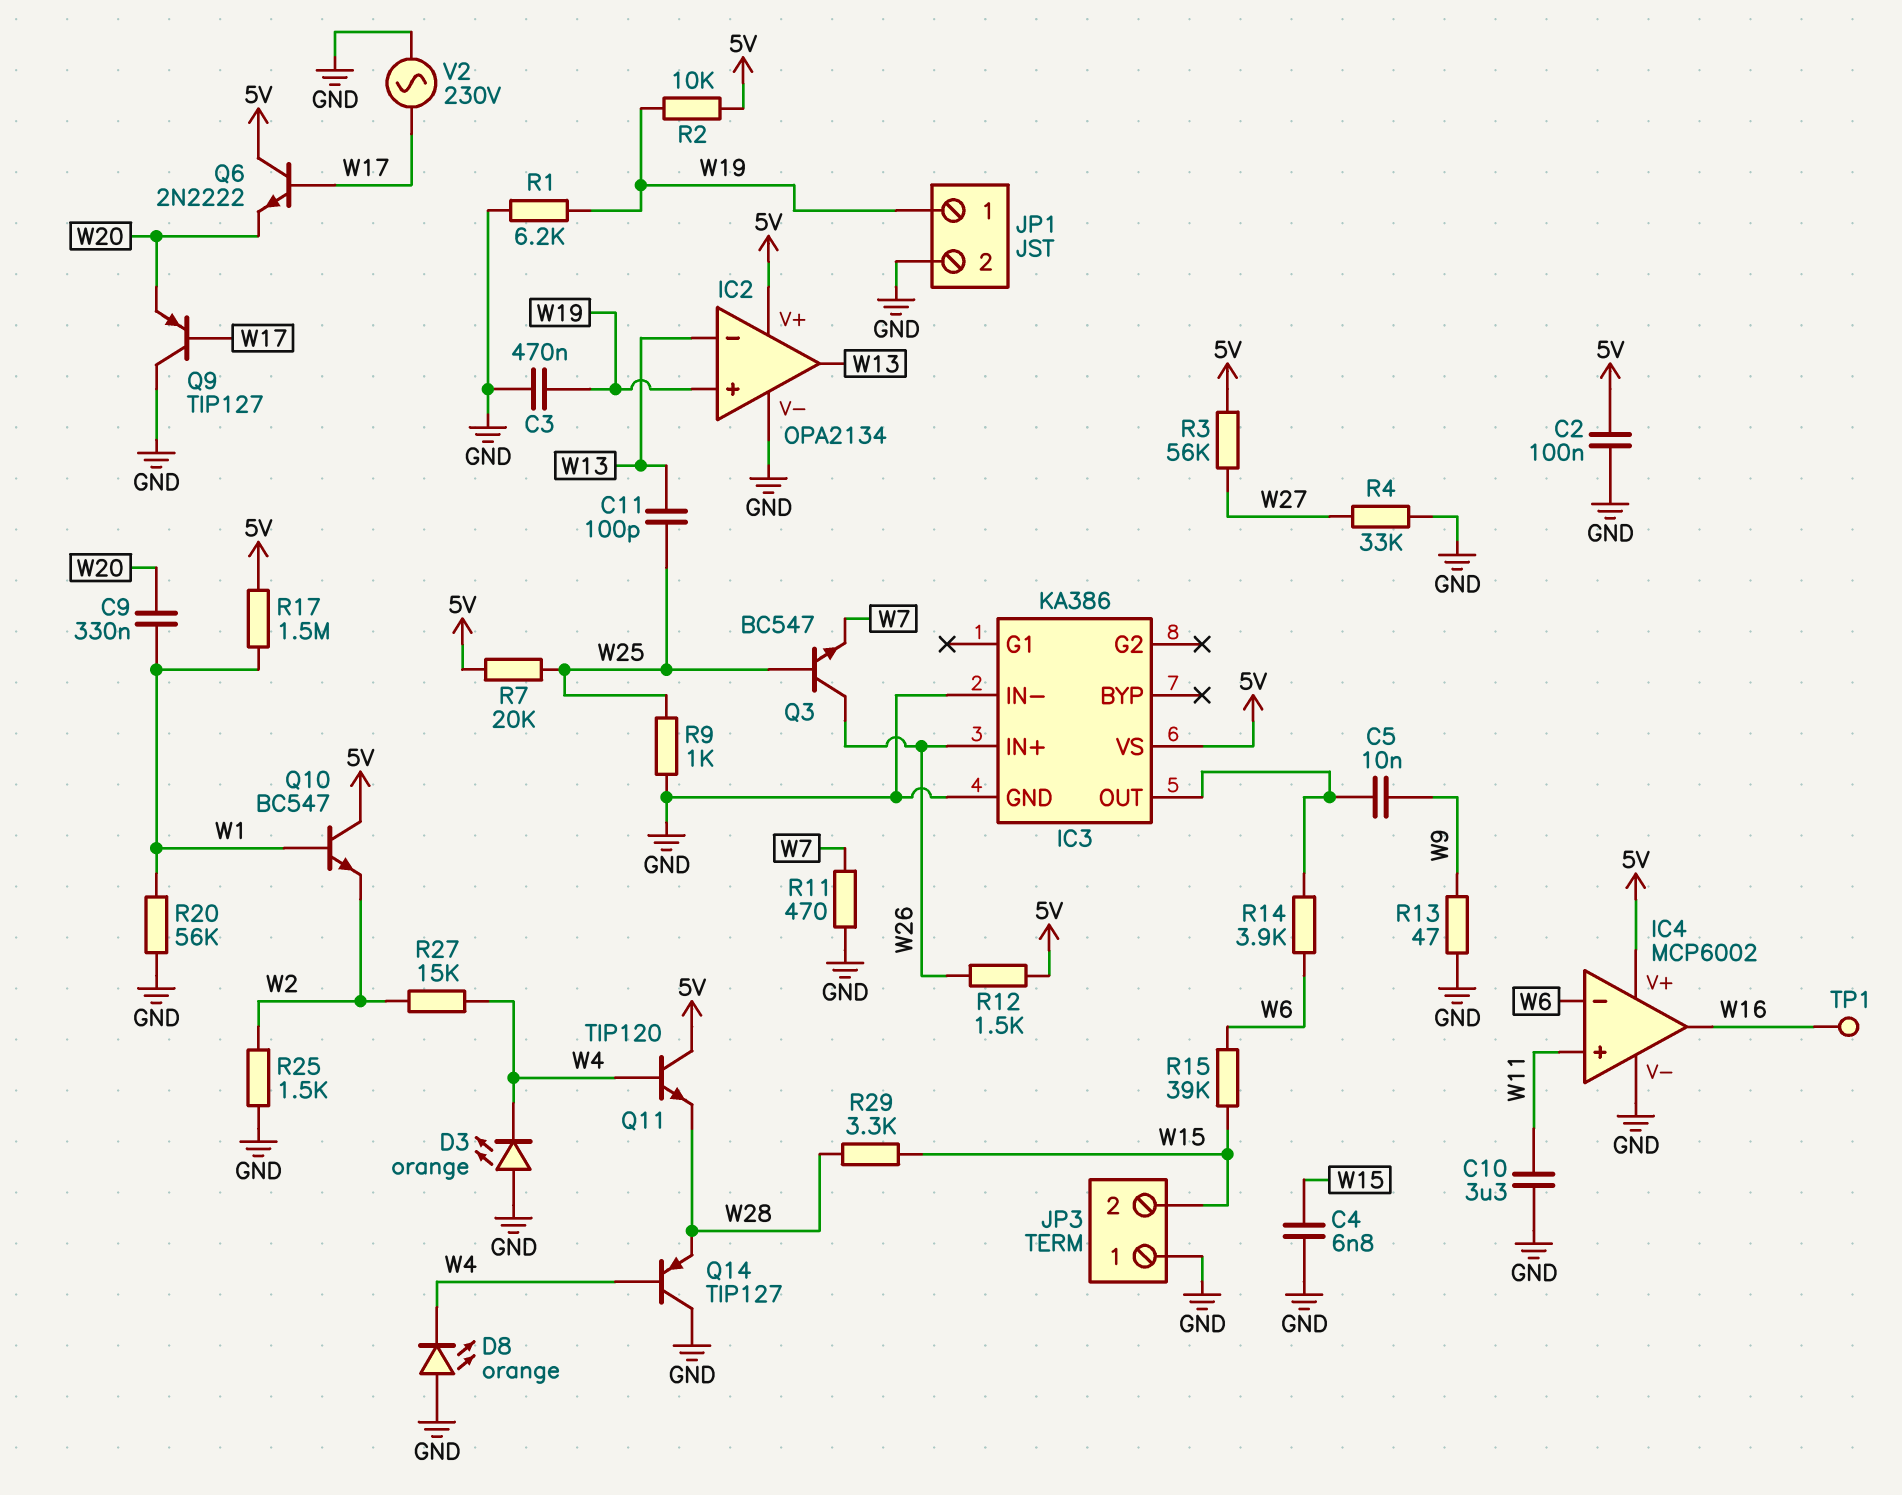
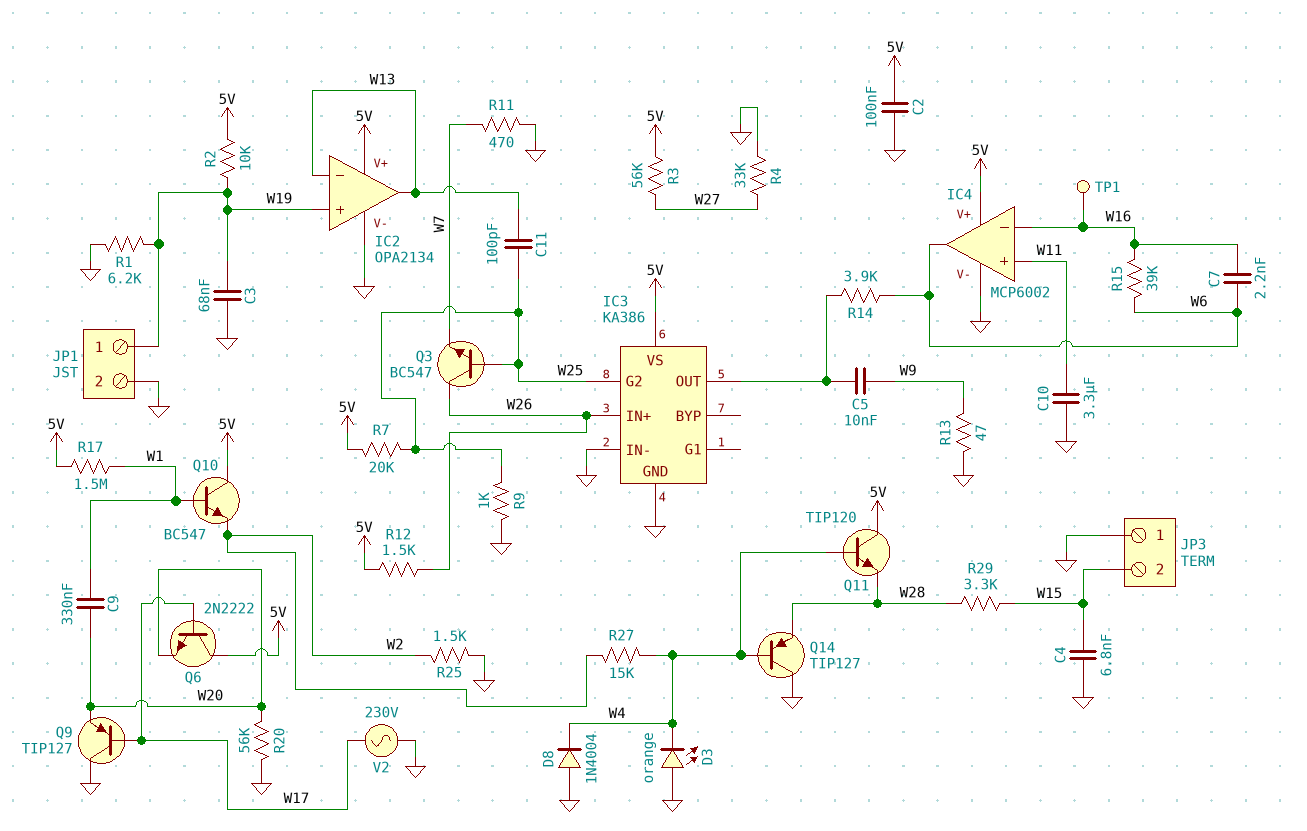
C3: 470nF (GND, W19) -> 68nF (GND, W19)
C7: none -> 2.2nF (W6, W16)
D8: LED orange (A GND, K W4) -> diode 1N4004 (A GND, K W4)
IC3 pin G2: none -> W25
IC4 pin in-: W6 -> W16
IC4 pin out: W16 -> W6
R15: 39k (W6, W15) -> 39k (W6, W16)
R20: 56k (GND, W1) -> 56k (GND, W20)

